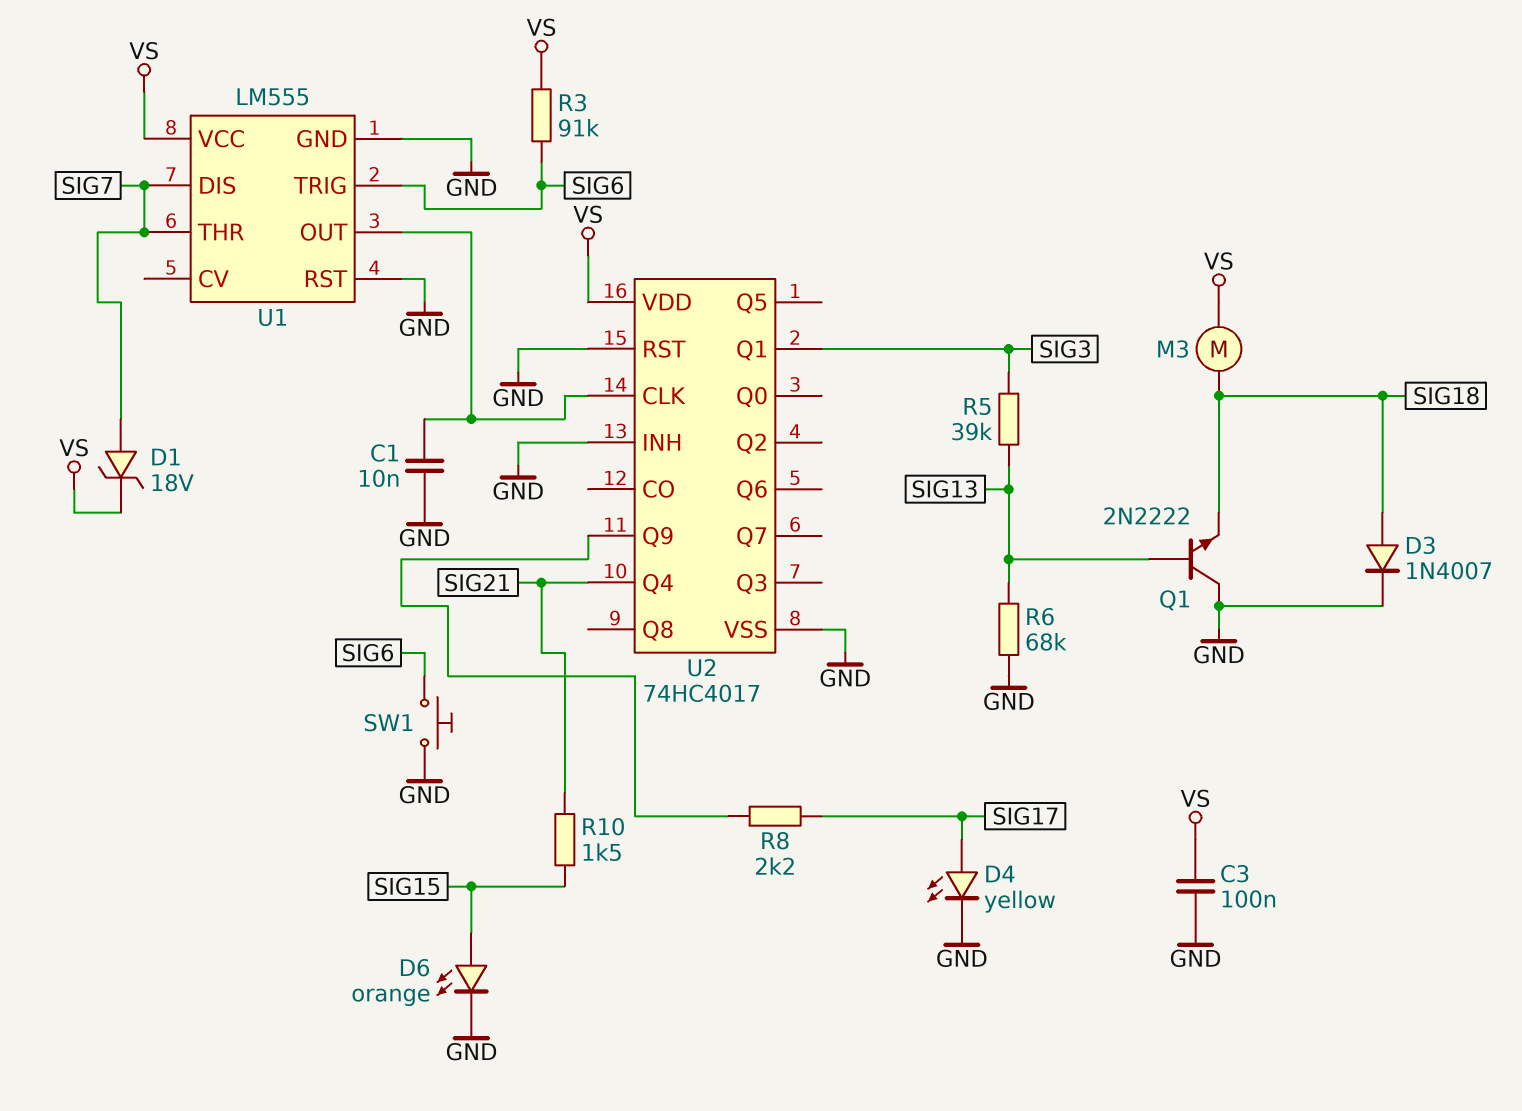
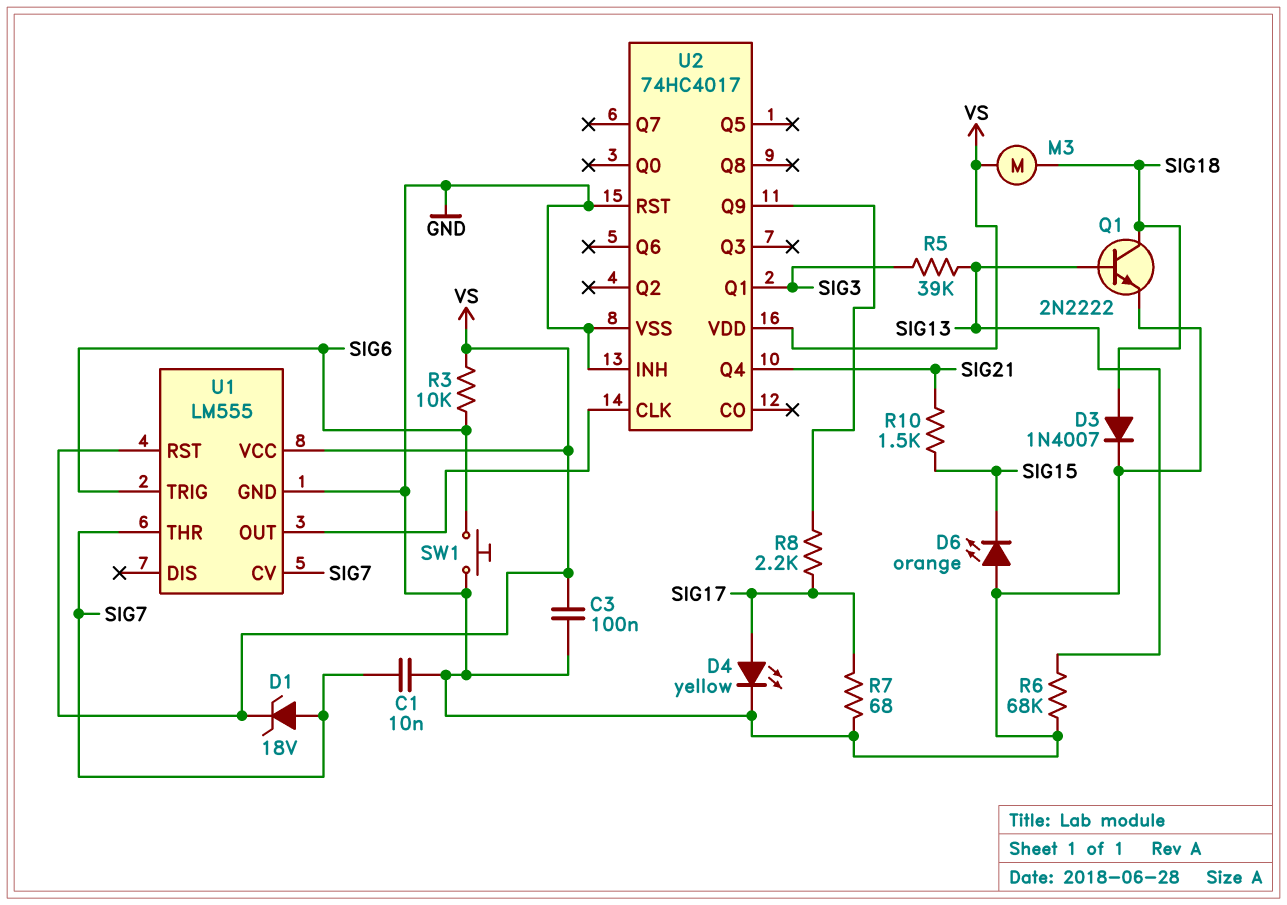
C1: 10nF (GND, U1/OUT) -> 10nF (GND, SIG7)
D6: LED orange (A SIG15, K GND) -> LED orange (A GND, K SIG15)
Q1: NPN 2N2222 (B SIG13, C GND, E SIG18) -> NPN 2N2222 (B SIG13, C SIG18, E GND)
R3: 91k (SIG6, VS) -> 10k (SIG6, VS)
R7: none -> 68 (GND, SIG17)
U1 pin CV: none -> SIG7
U1 pin DIS: SIG7 -> none
U1 pin RST: GND -> VS

